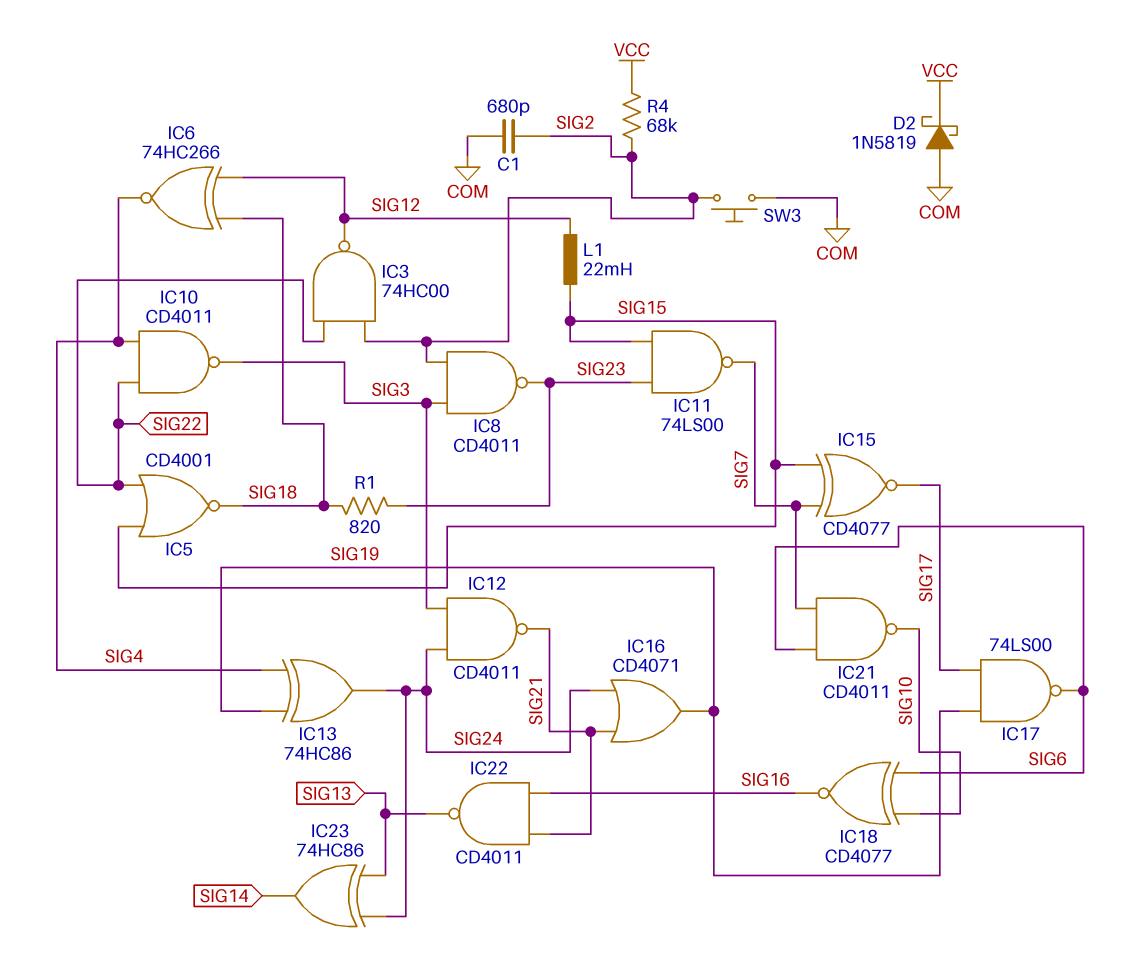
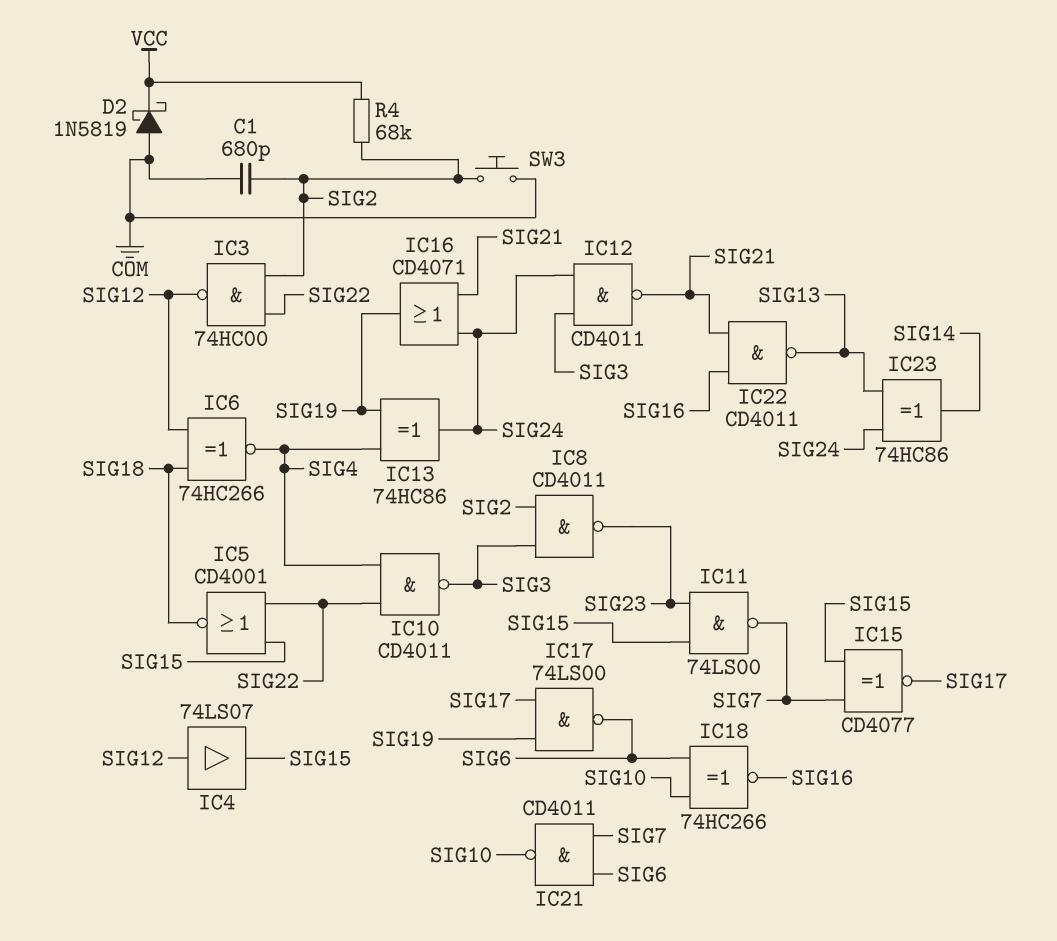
IC4: none -> buffer 74LS07 (in SIG12, out SIG15)
IC18: XNOR CD4077 (in SIG6, in SIG10, out SIG16) -> XNOR 74HC266 (in SIG6, in SIG10, out SIG16)
L1: 22mH (SIG12, SIG15) -> none
R1: 820 (SIG18, SIG23) -> none

